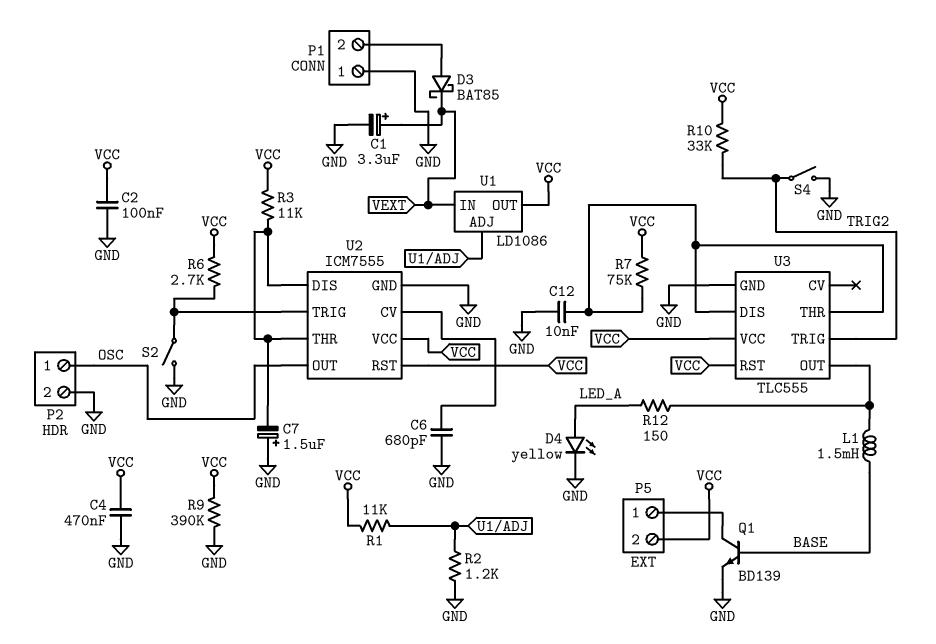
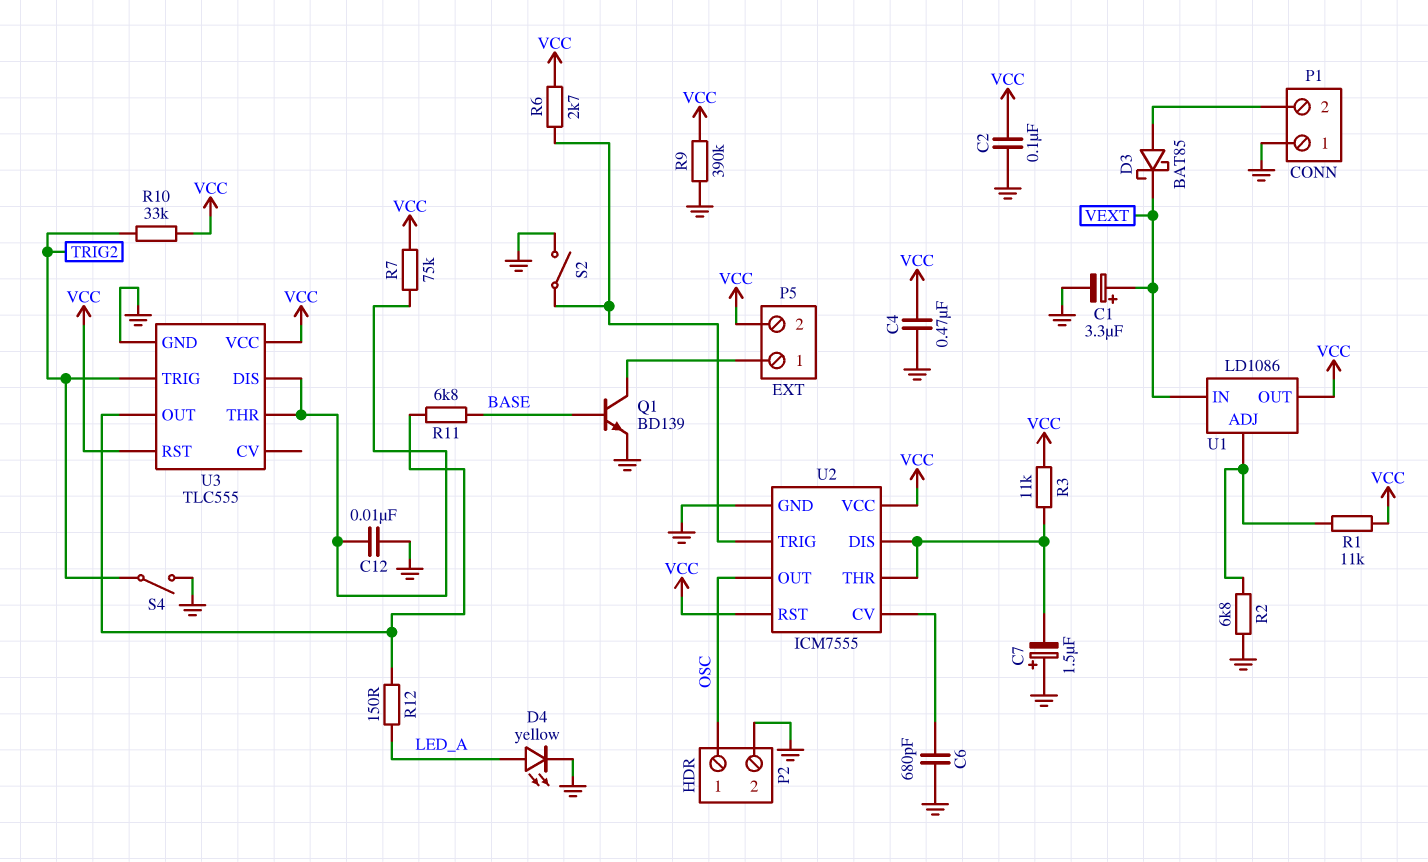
L1: 1.5mH (BASE, U3/OUT) -> none
R2: 1.2k (GND, U1/ADJ) -> 6.8k (GND, U1/ADJ)
R11: none -> 6.8k (BASE, U3/OUT)

